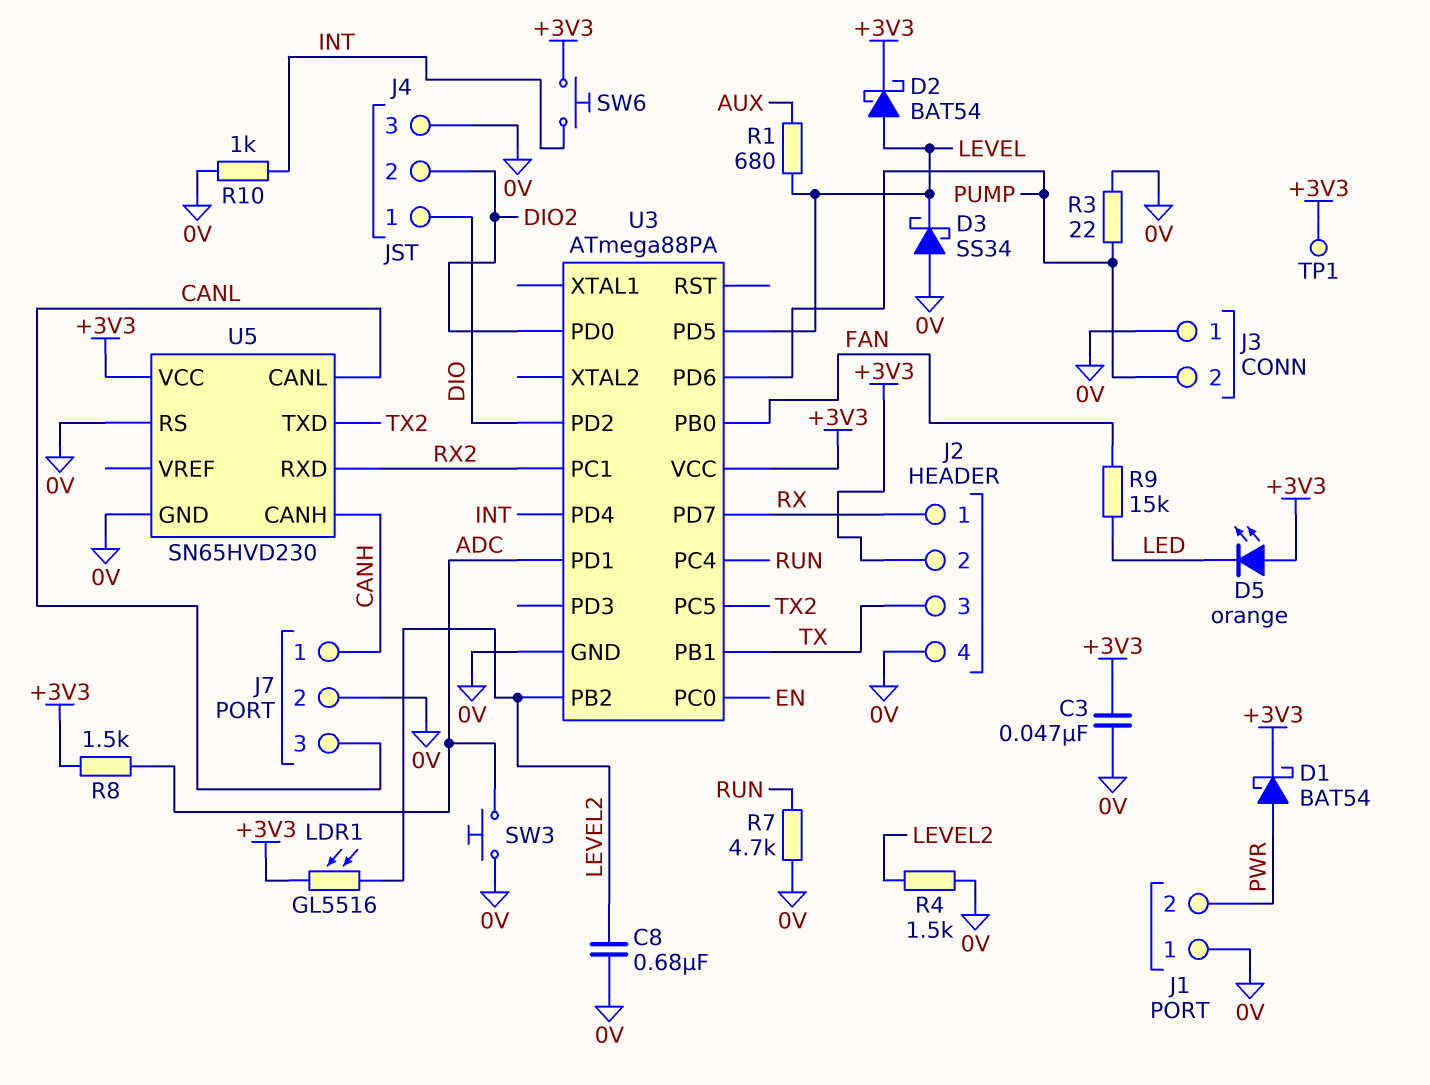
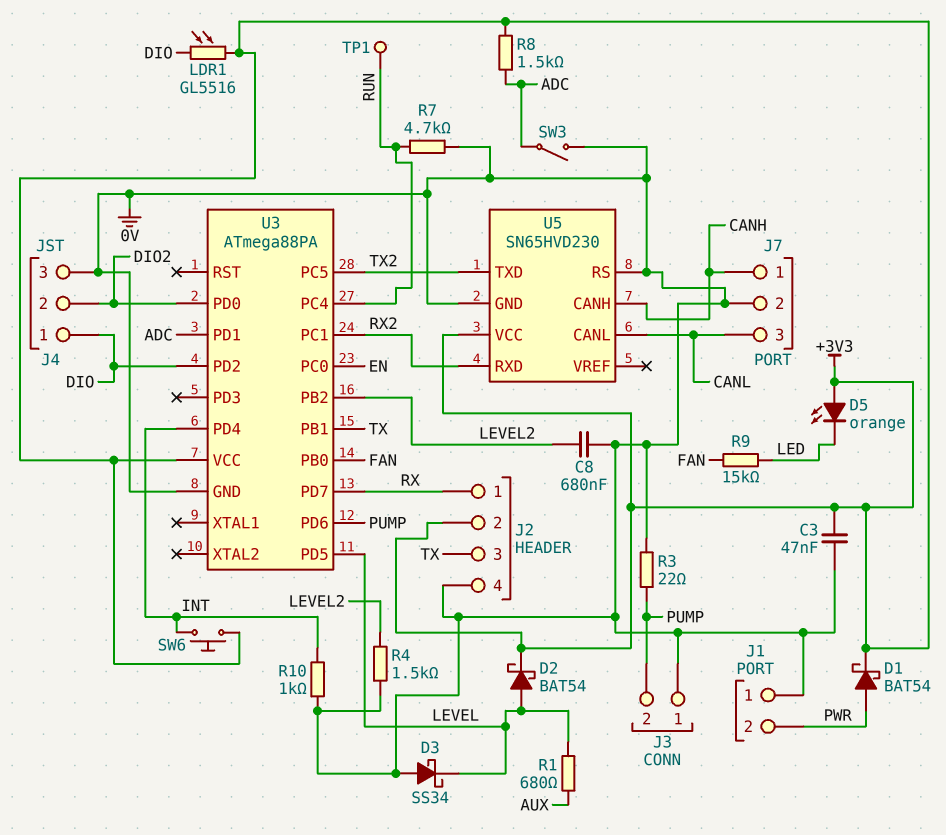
LDR1: GL5516 (+3V3, LEVEL2) -> GL5516 (+3V3, DIO)
SW3: button (0V, ADC) -> switch (0V, ADC)
TP1: test point (+3V3) -> test point (RUN)

